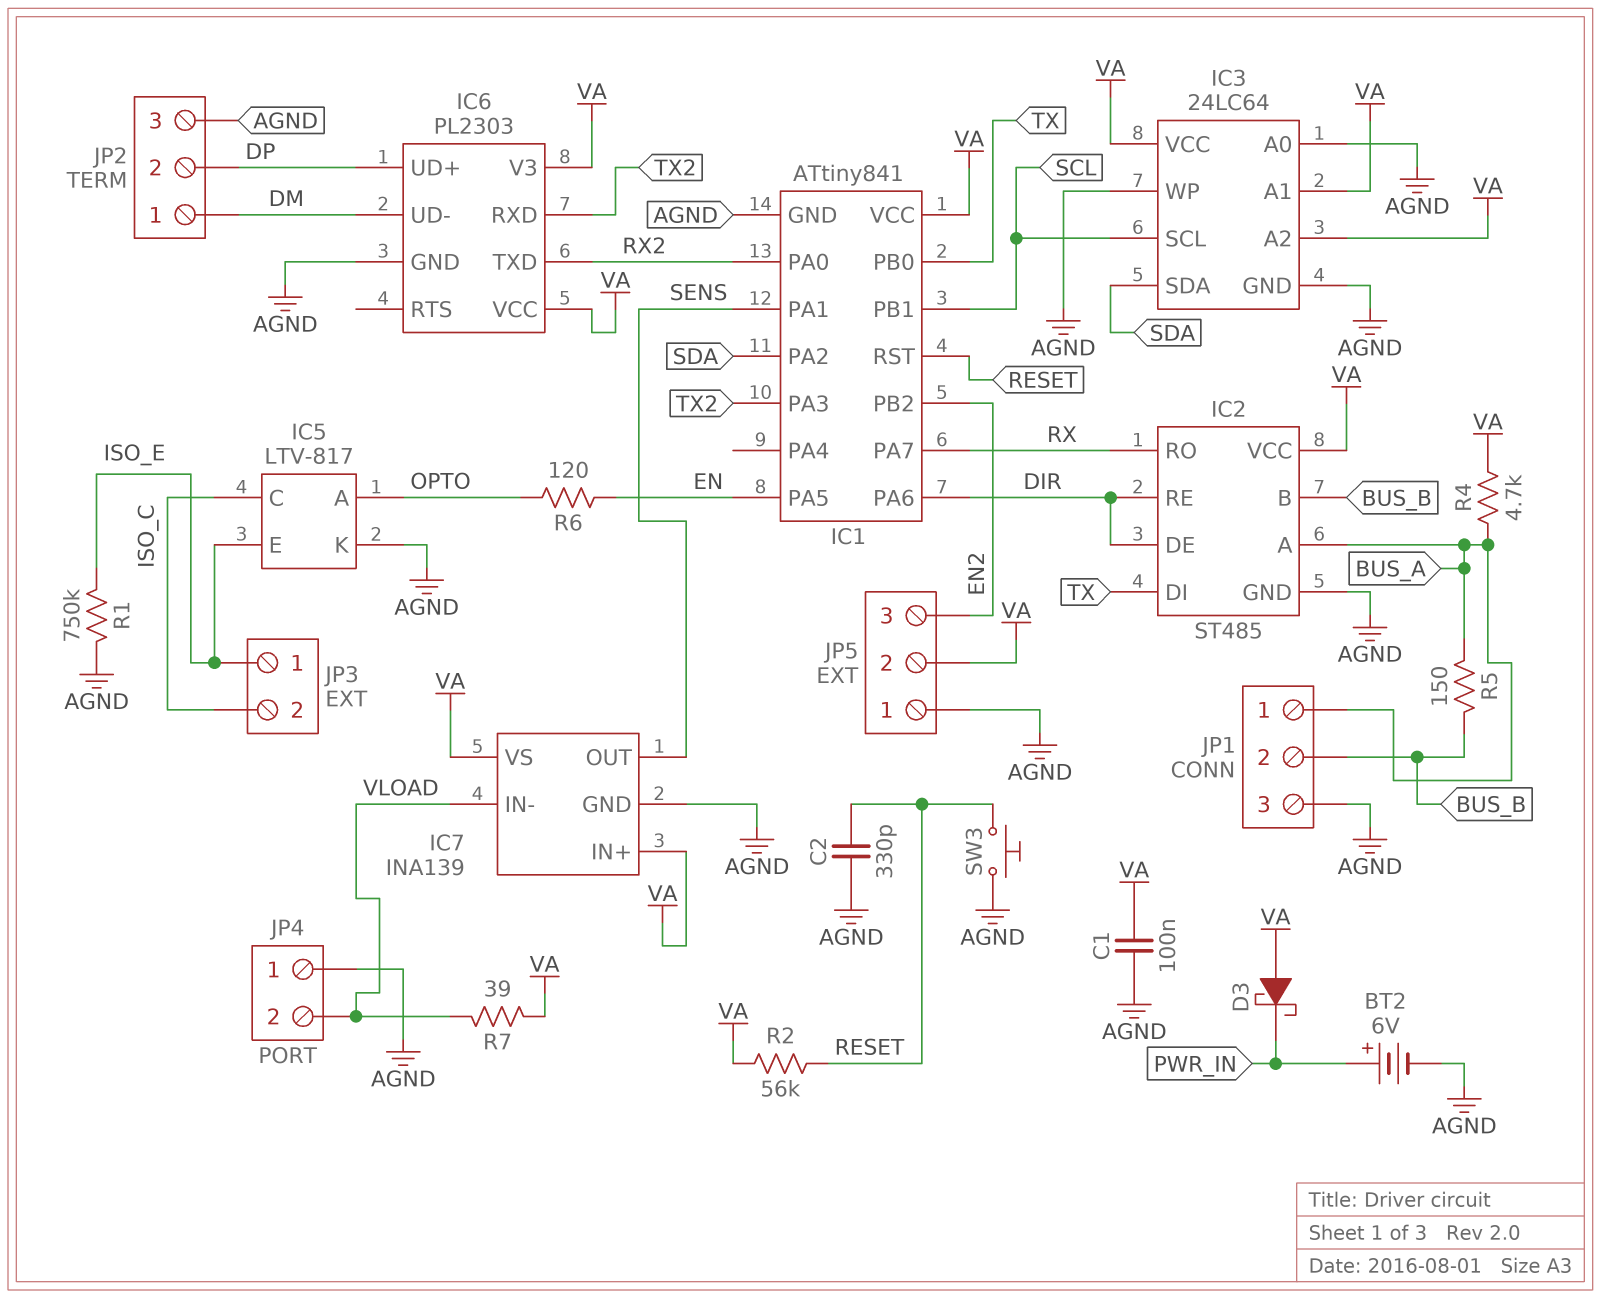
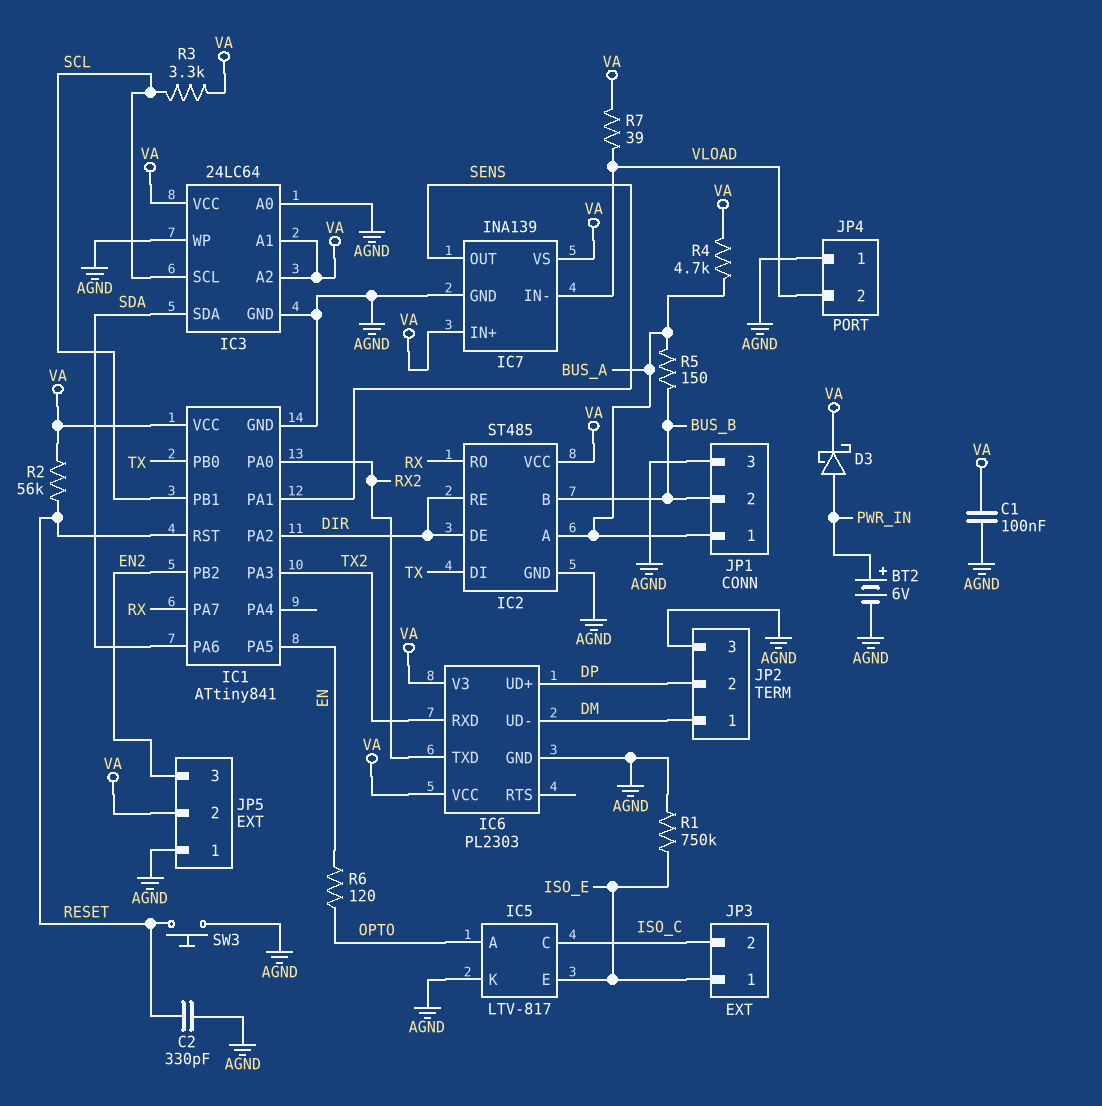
D3: schottky (A VA, K PWR_IN) -> schottky (A PWR_IN, K VA)
IC1 pin PA2: SDA -> DIR
IC1 pin PA6: DIR -> SDA
R3: none -> 3.3k (SCL, VA)

